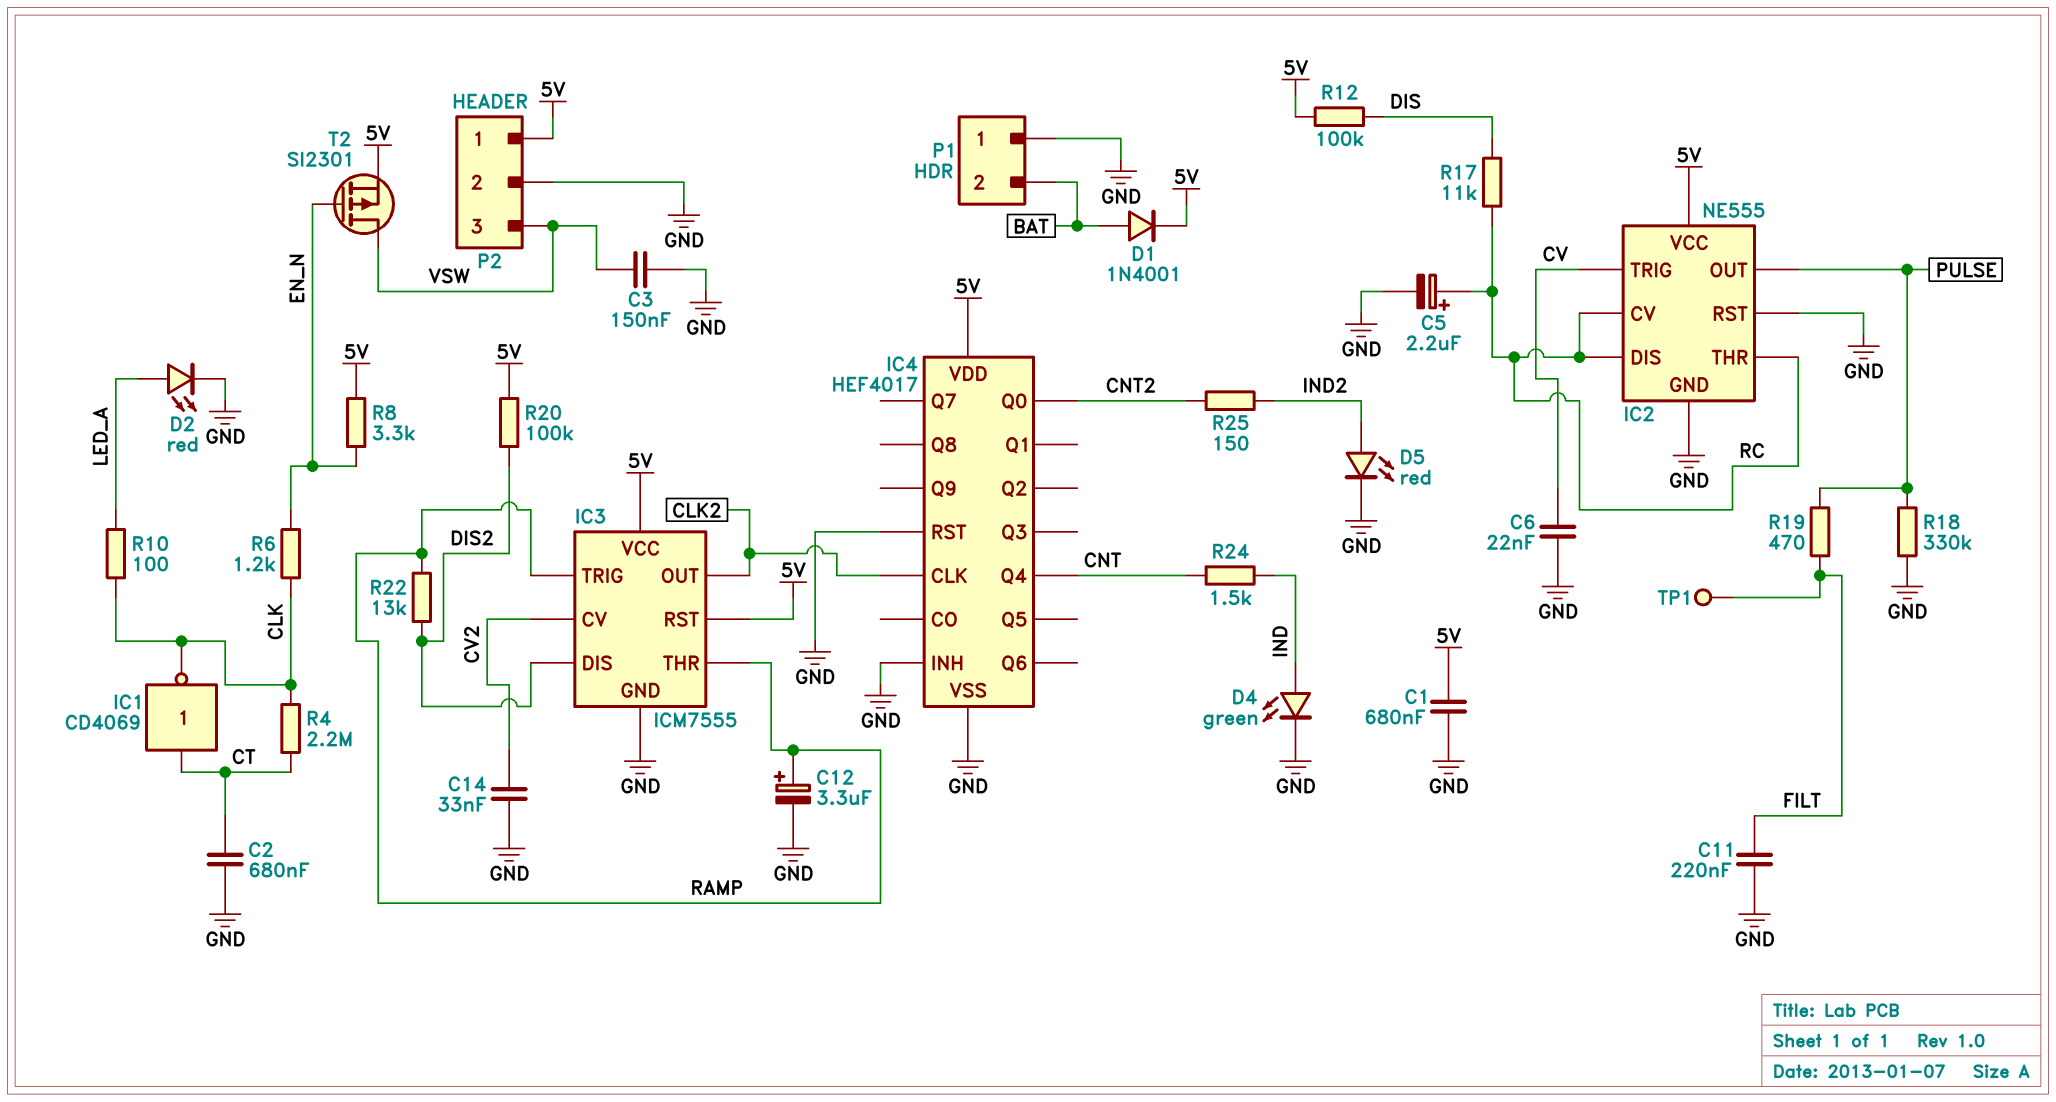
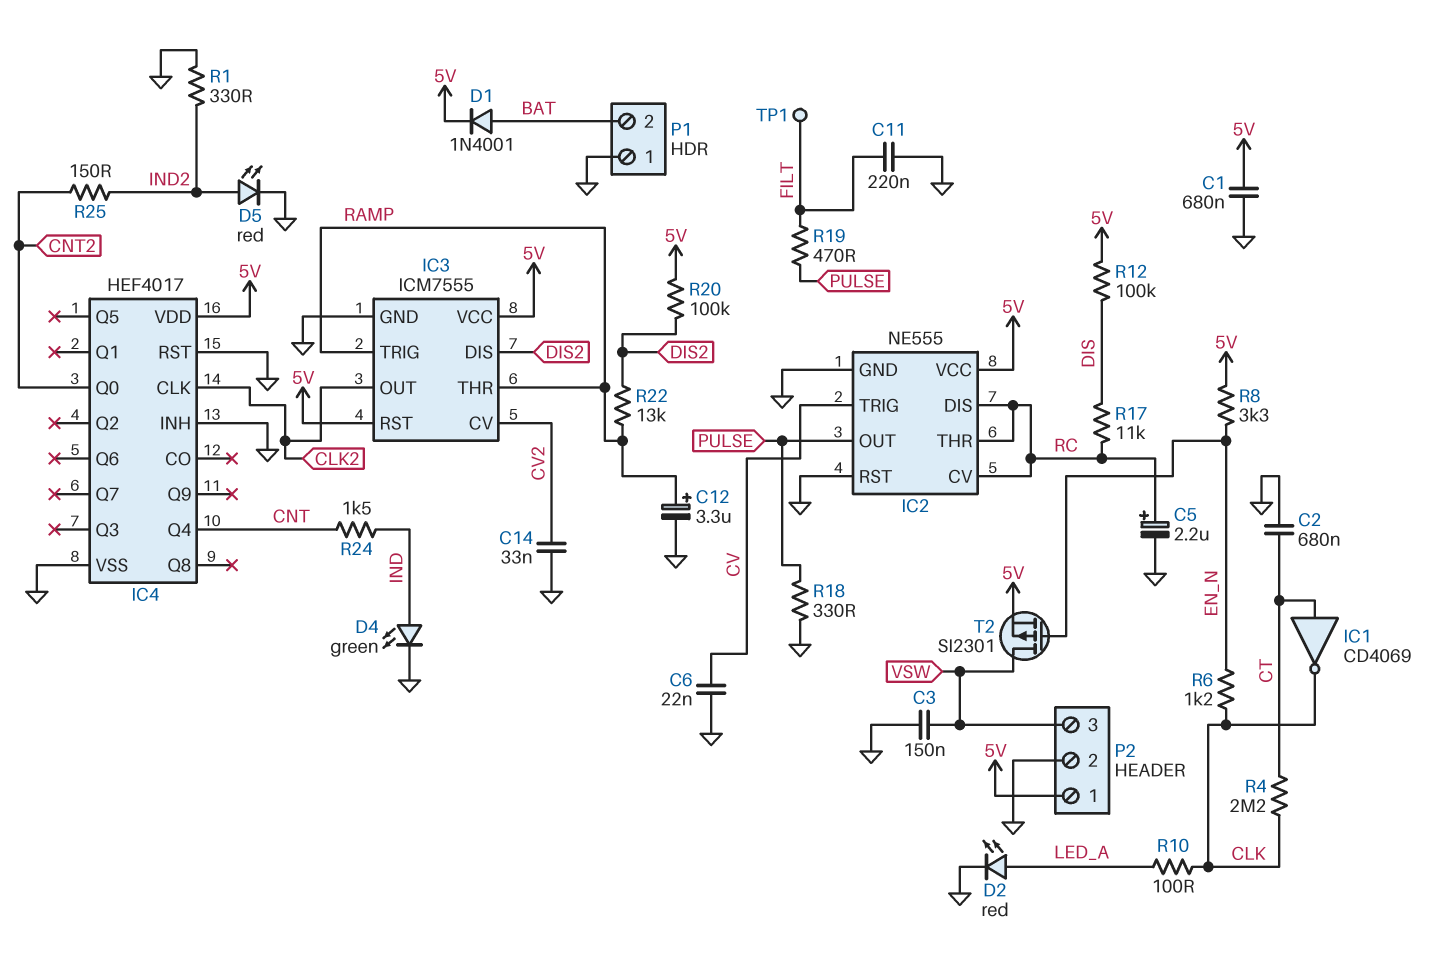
R1: none -> 330 (GND, IND2)
R18: 330k (GND, PULSE) -> 330 (GND, PULSE)

